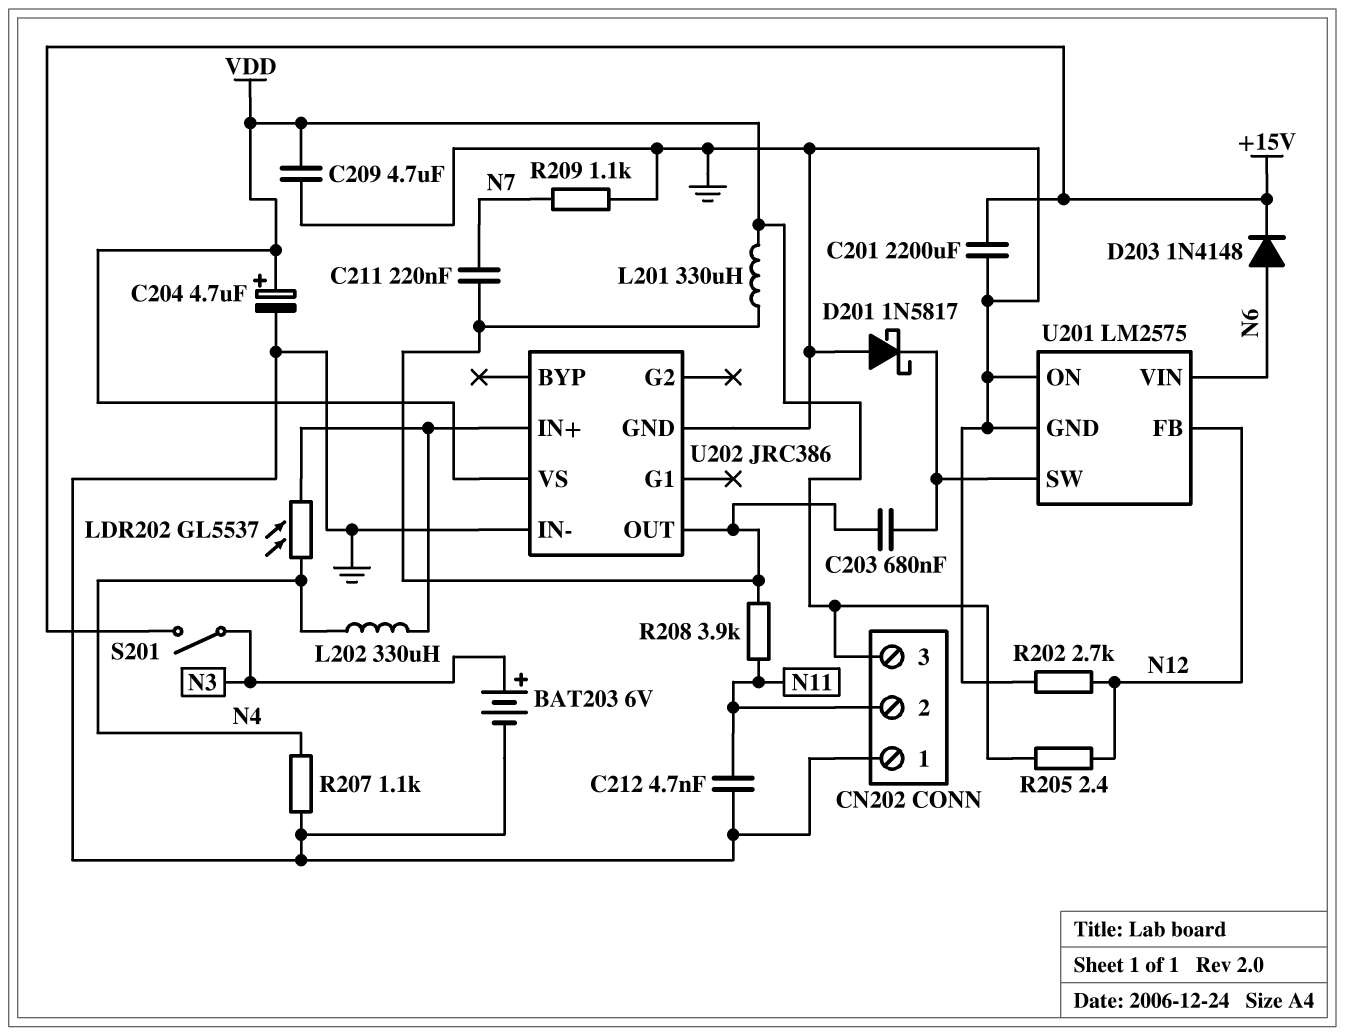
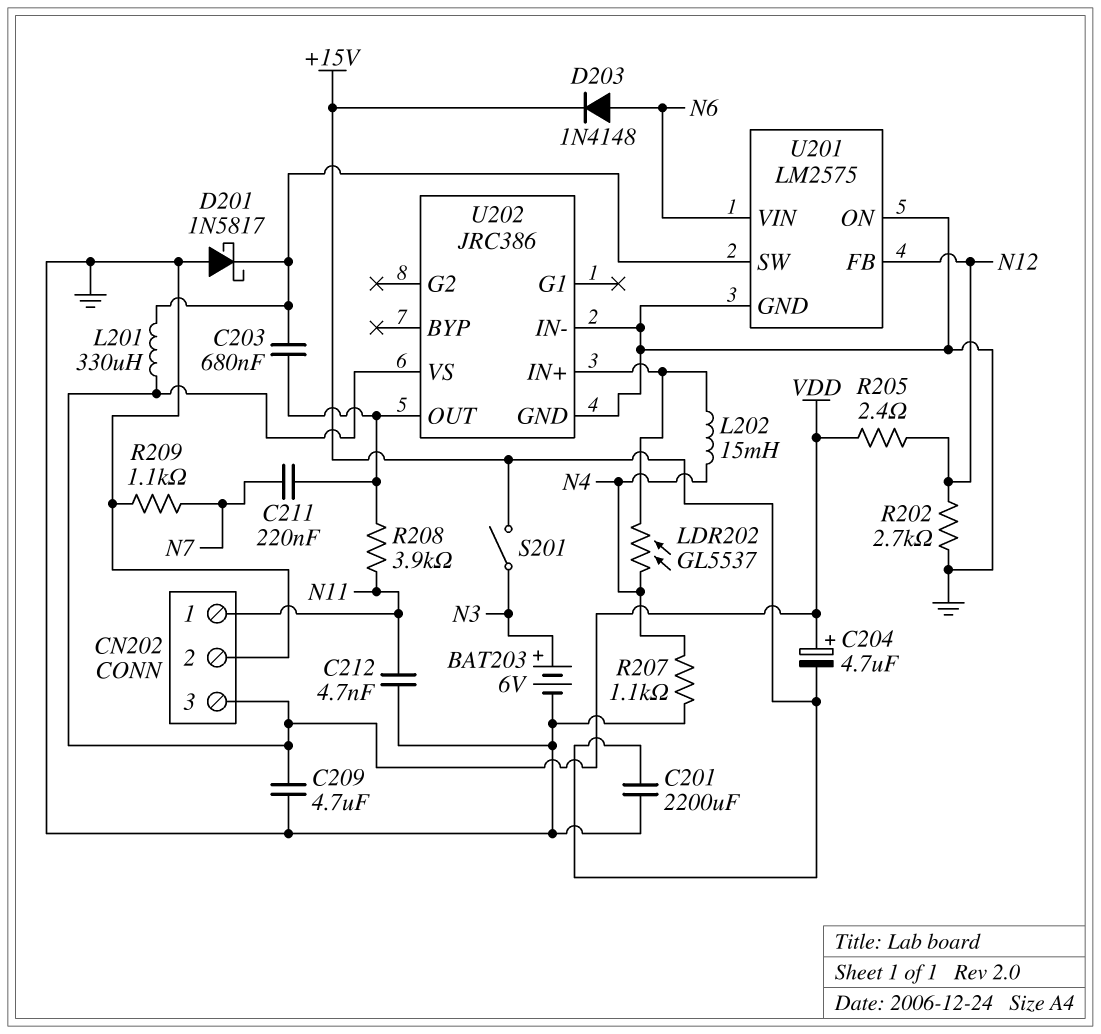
C204: 4.7uF (plus VDD, minus GND) -> 4.7uF (plus VDD, minus +15V)
CN202 pin 1: GND -> N11
CN202 pin 2: N11 -> GND
L201: 330uH (U202/OUT, VDD) -> 330uH (U201/SW, VDD)
L202: 330uH (N4, U202/IN+) -> 15mH (N4, U202/IN+)

